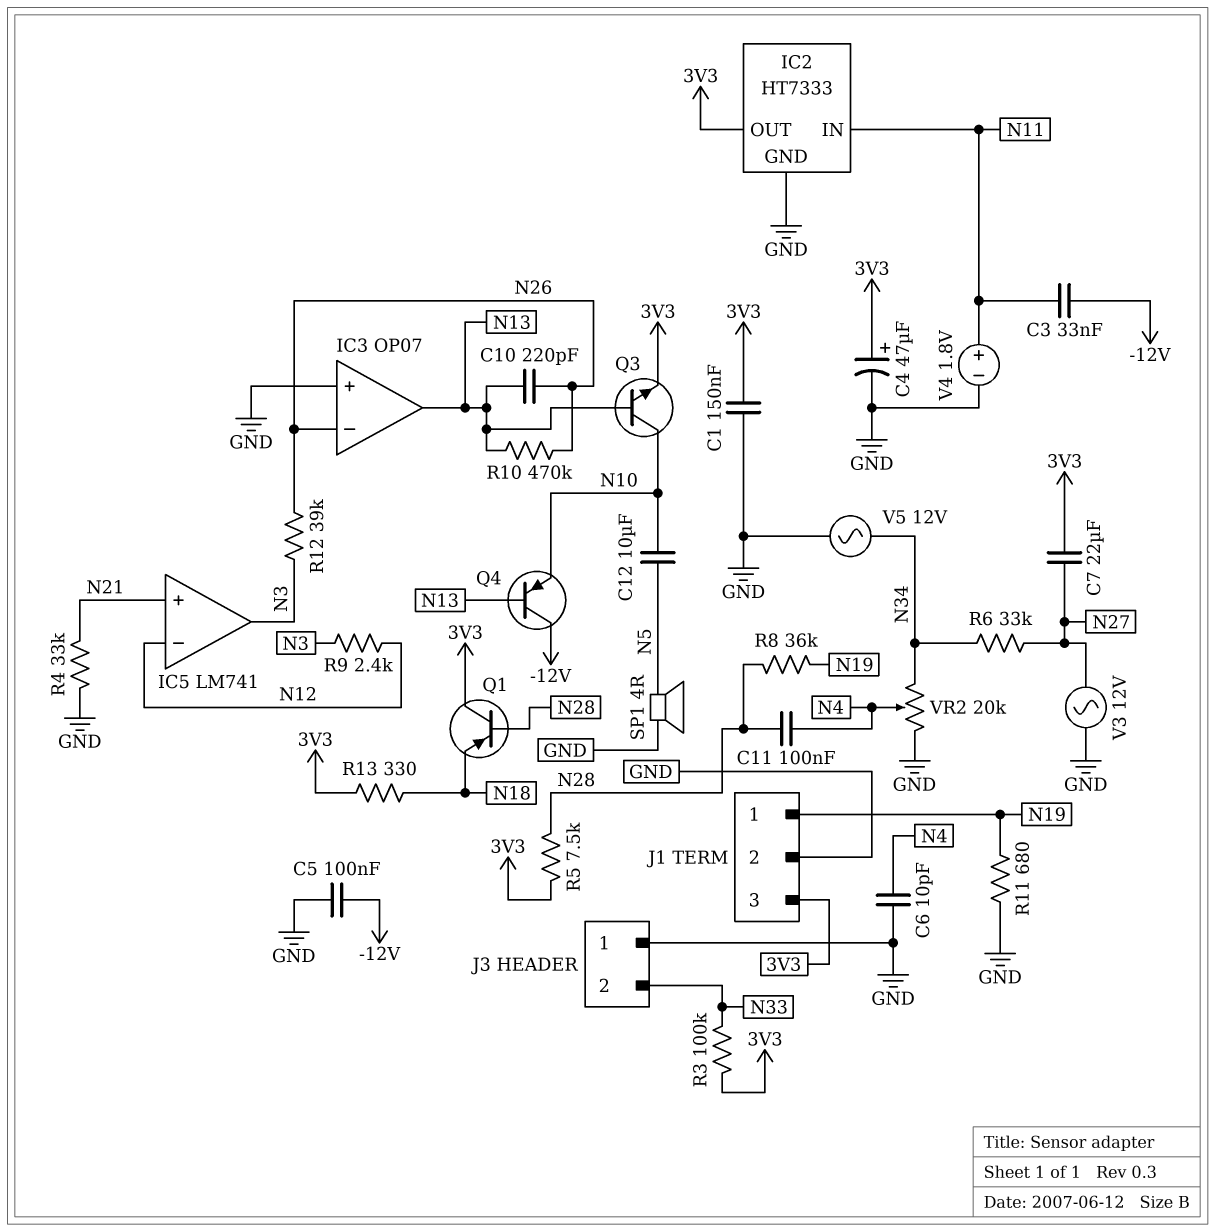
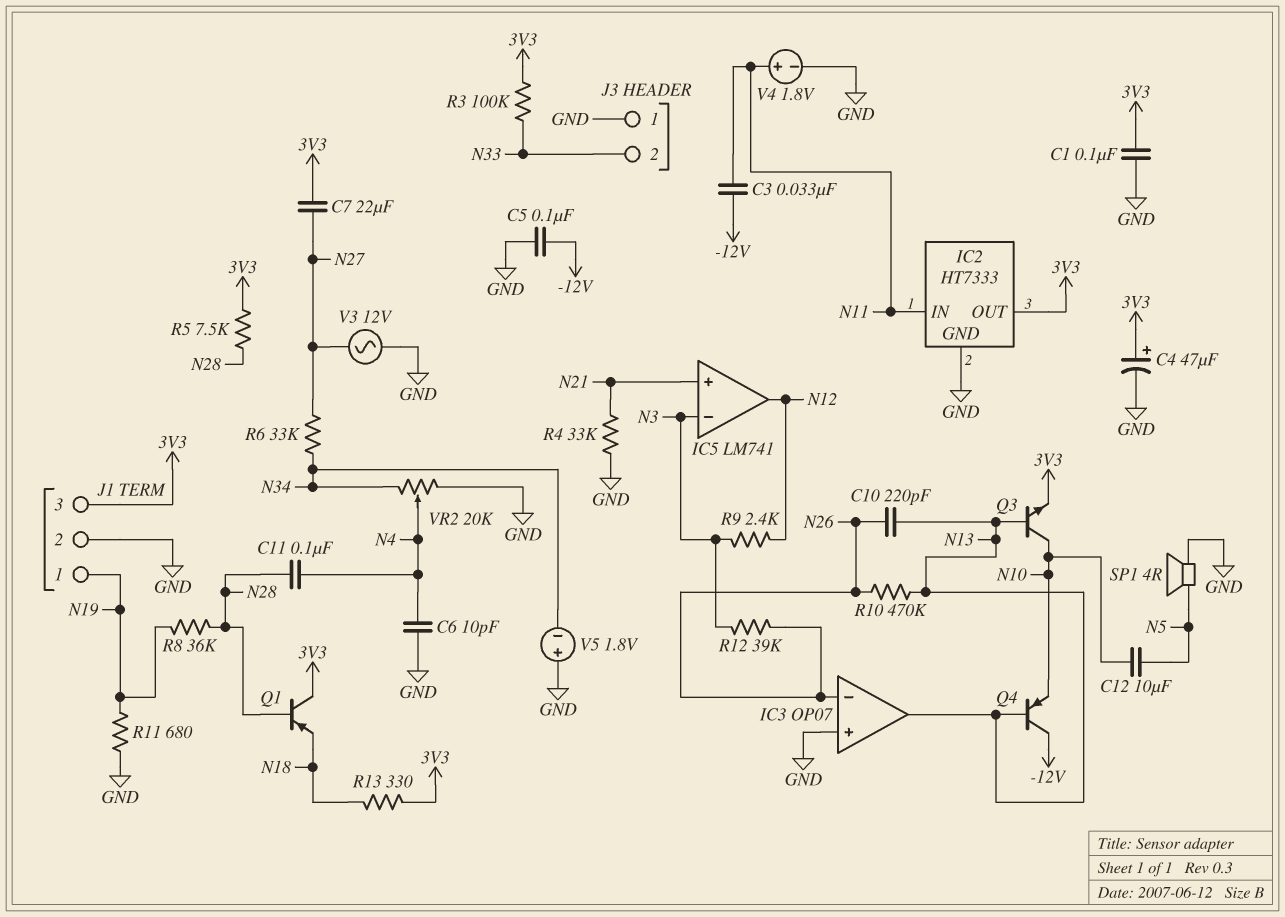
C1: 150nF (3V3, GND) -> 100nF (3V3, GND)
IC5 pin in-: N12 -> N3
IC5 pin out: N3 -> N12
V5: AC 12V (GND, N34) -> 1.8V (plus GND, minus N34)

